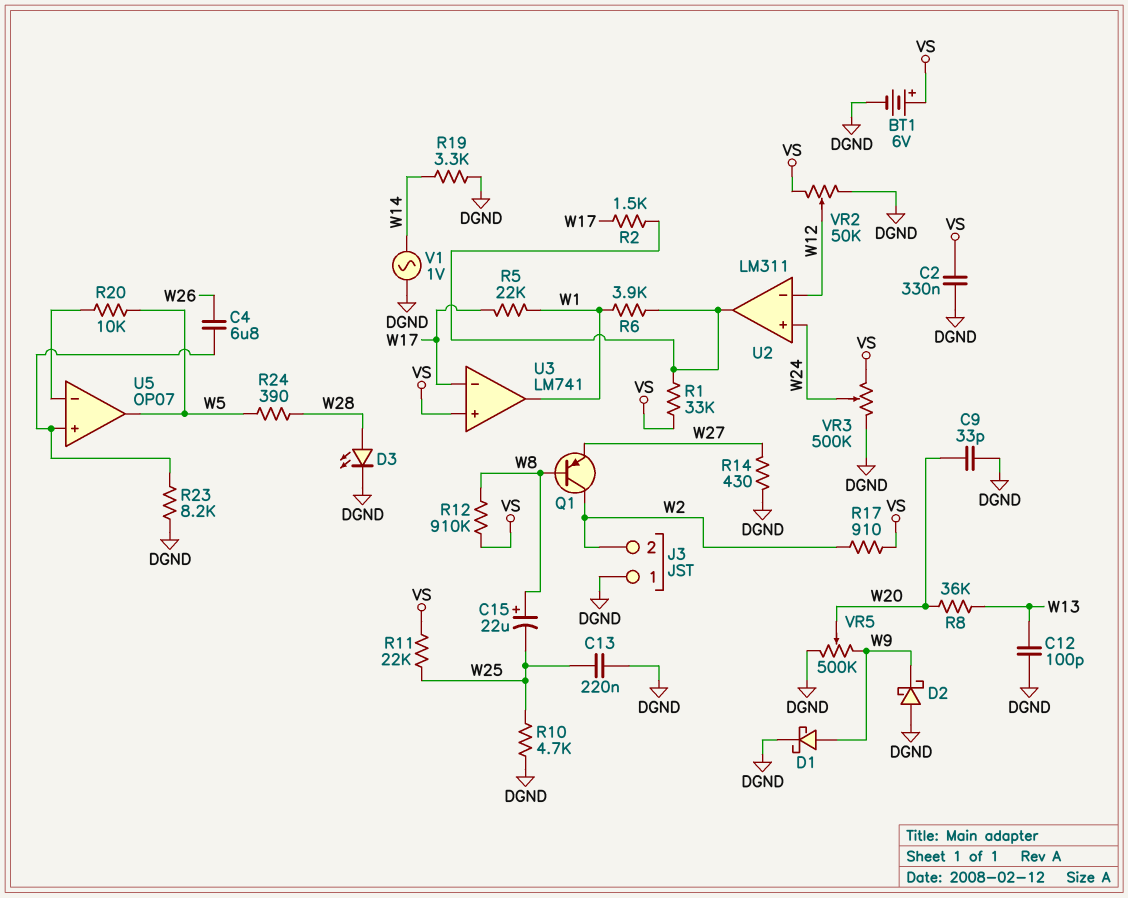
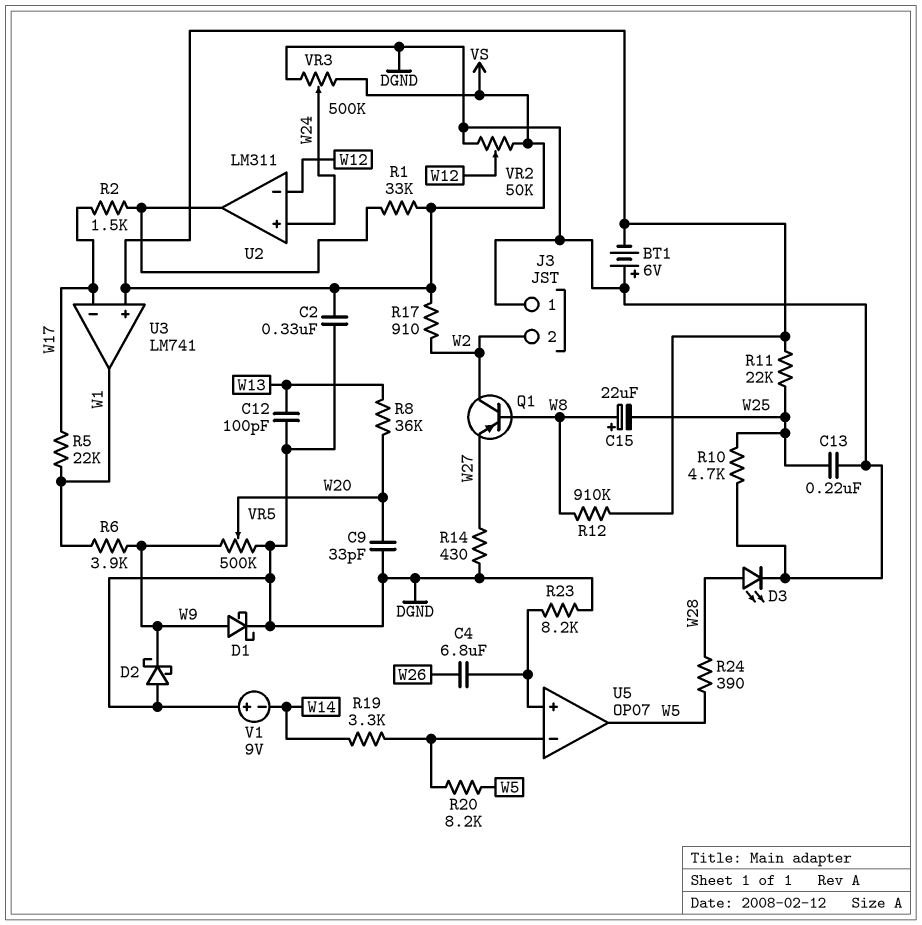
BT1: 6V (plus VS, minus DGND) -> 6V (plus DGND, minus VS)
R6: 3.9k (U2/out, W1) -> 3.9k (W1, W9)
R19: 3.3k (DGND, W14) -> 3.3k (U5/in-, W14)
R20: 10k (U5/in-, W5) -> 8.2k (U5/in-, W5)
V1: AC 1V (DGND, W14) -> 9V (plus DGND, minus W14)

